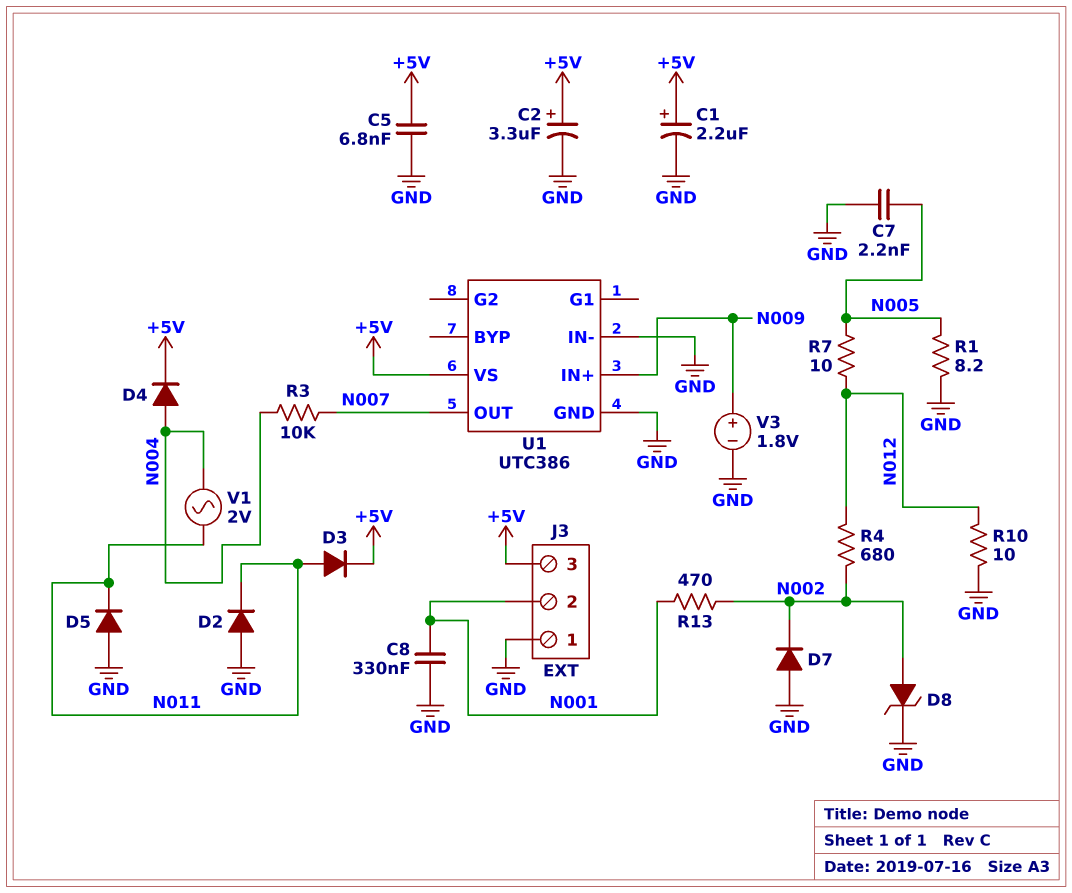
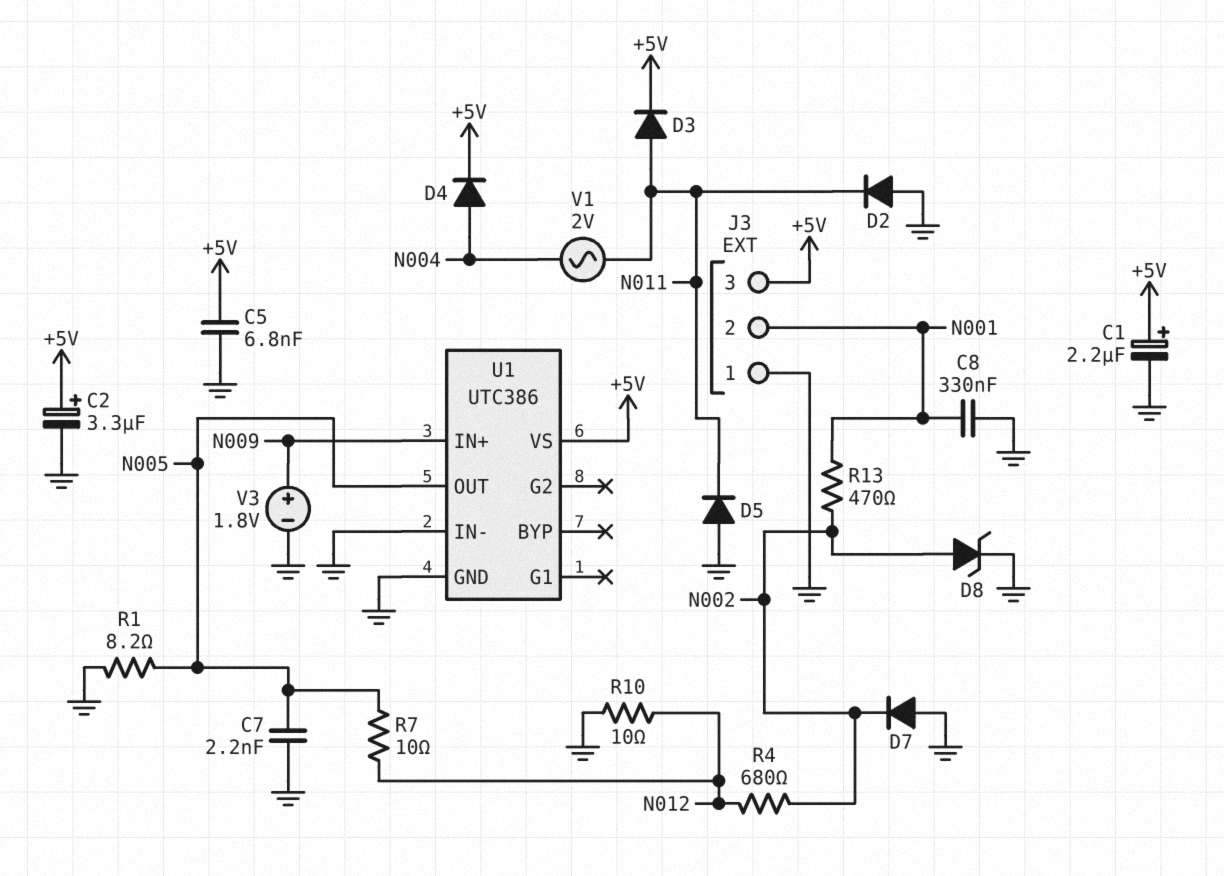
R3: 10k (N004, N007) -> none
U1 pin OUT: N007 -> N005

